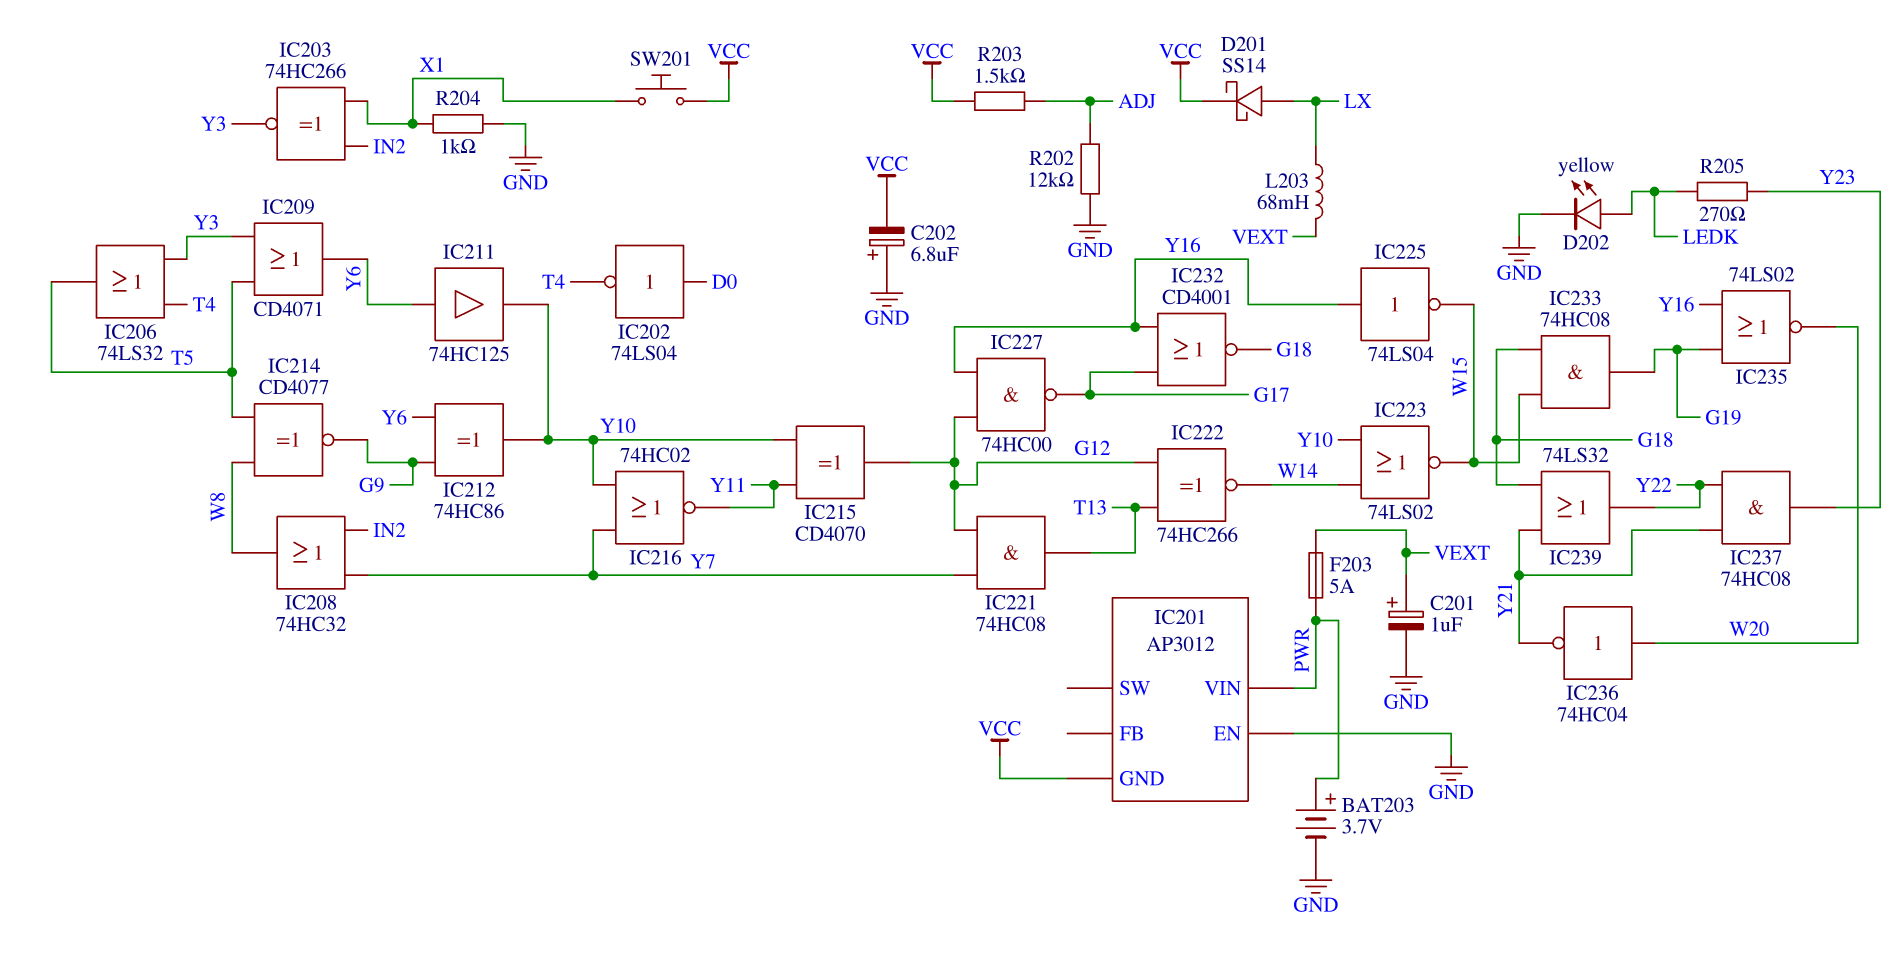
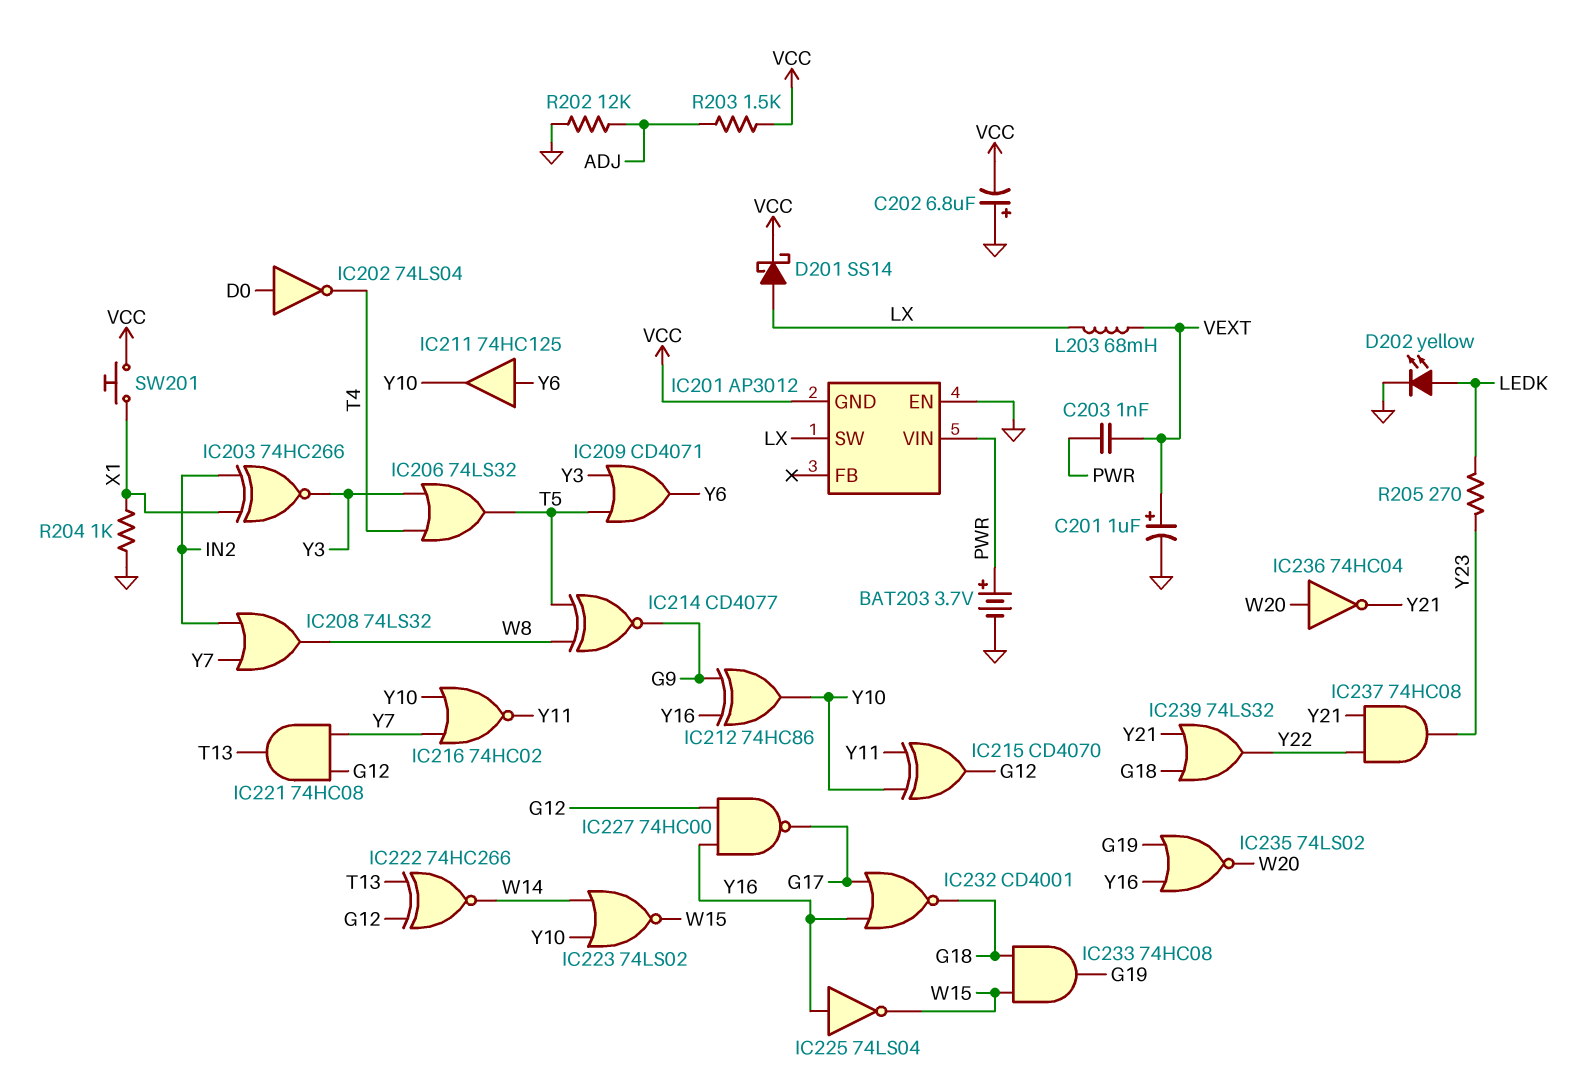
C203: none -> 1nF (PWR, VEXT)
F203: 5A (PWR, VEXT) -> none
IC201 pin SW: none -> LX
IC208: OR 74HC32 (in IN2, in Y7, out W8) -> OR 74LS32 (in IN2, in Y7, out W8)
IC212: XOR 74HC86 (in G9, in Y6, out Y10) -> XOR 74HC86 (in G9, in Y16, out Y10)

